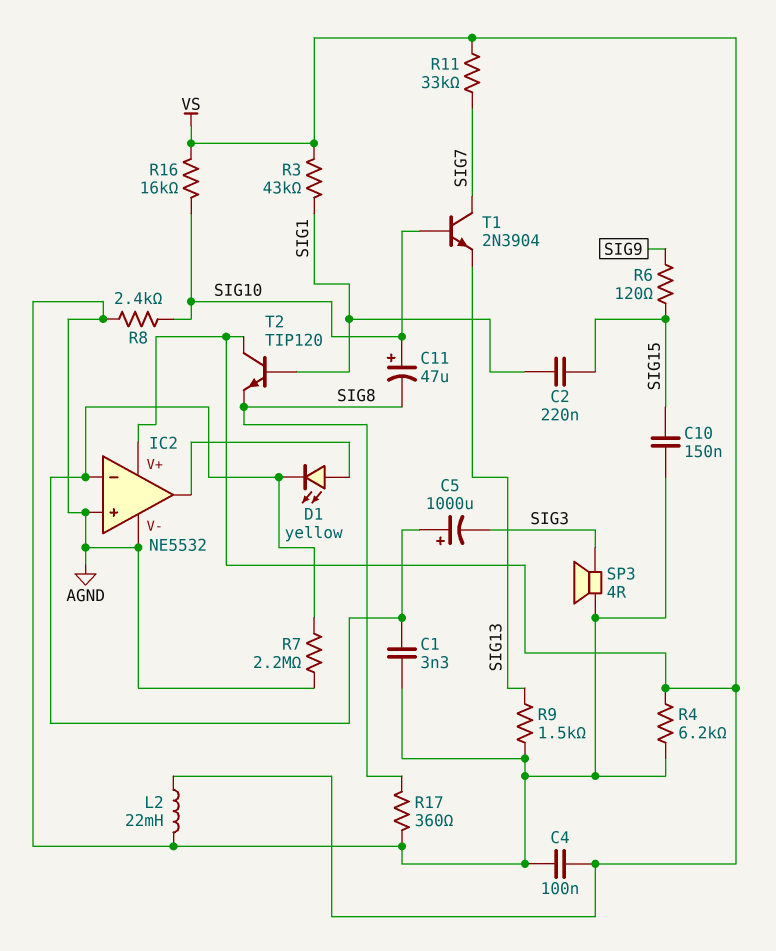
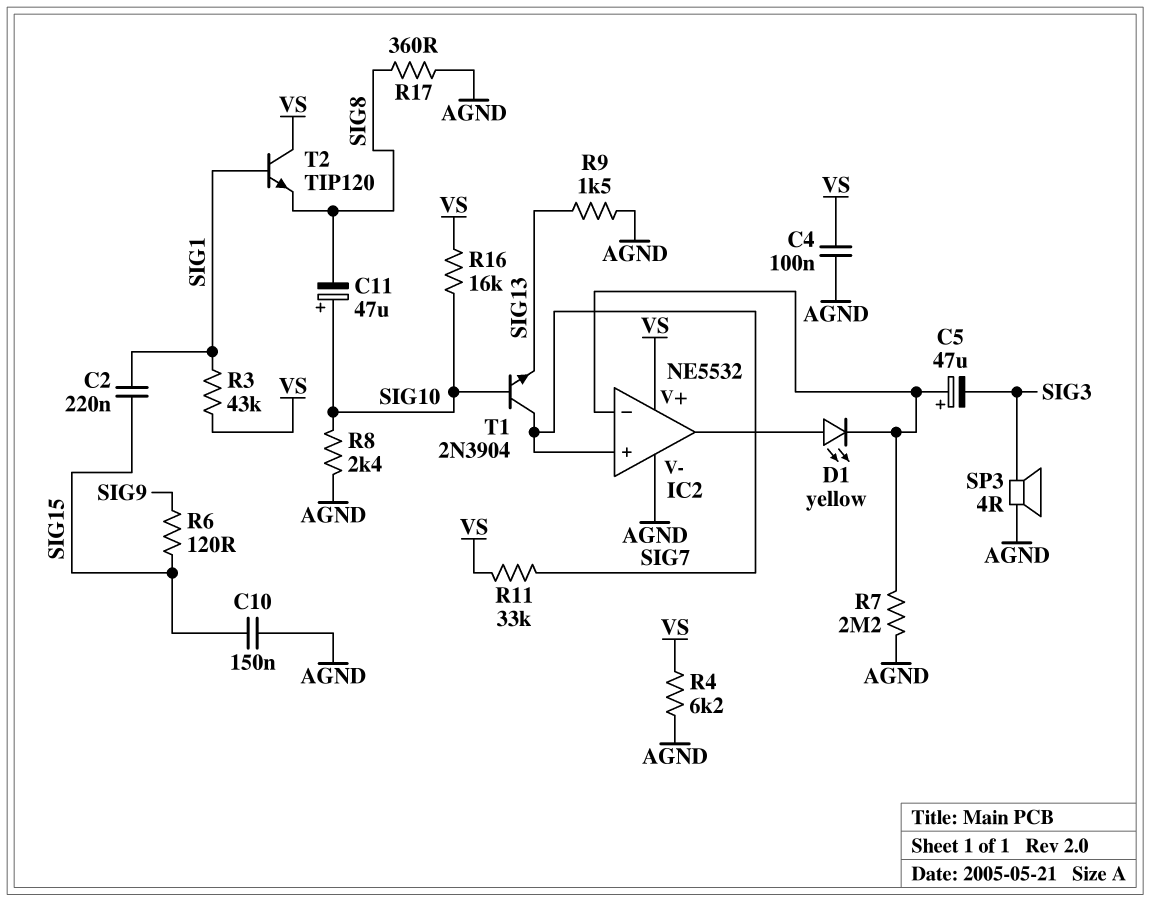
C1: 3.3nF (AGND, IC2/in-) -> none
C5: 1000uF (plus IC2/in-, minus SIG3) -> 47uF (plus IC2/in-, minus SIG3)
IC2 pin in+: AGND -> SIG7
L2: 22mH (AGND, VS) -> none

